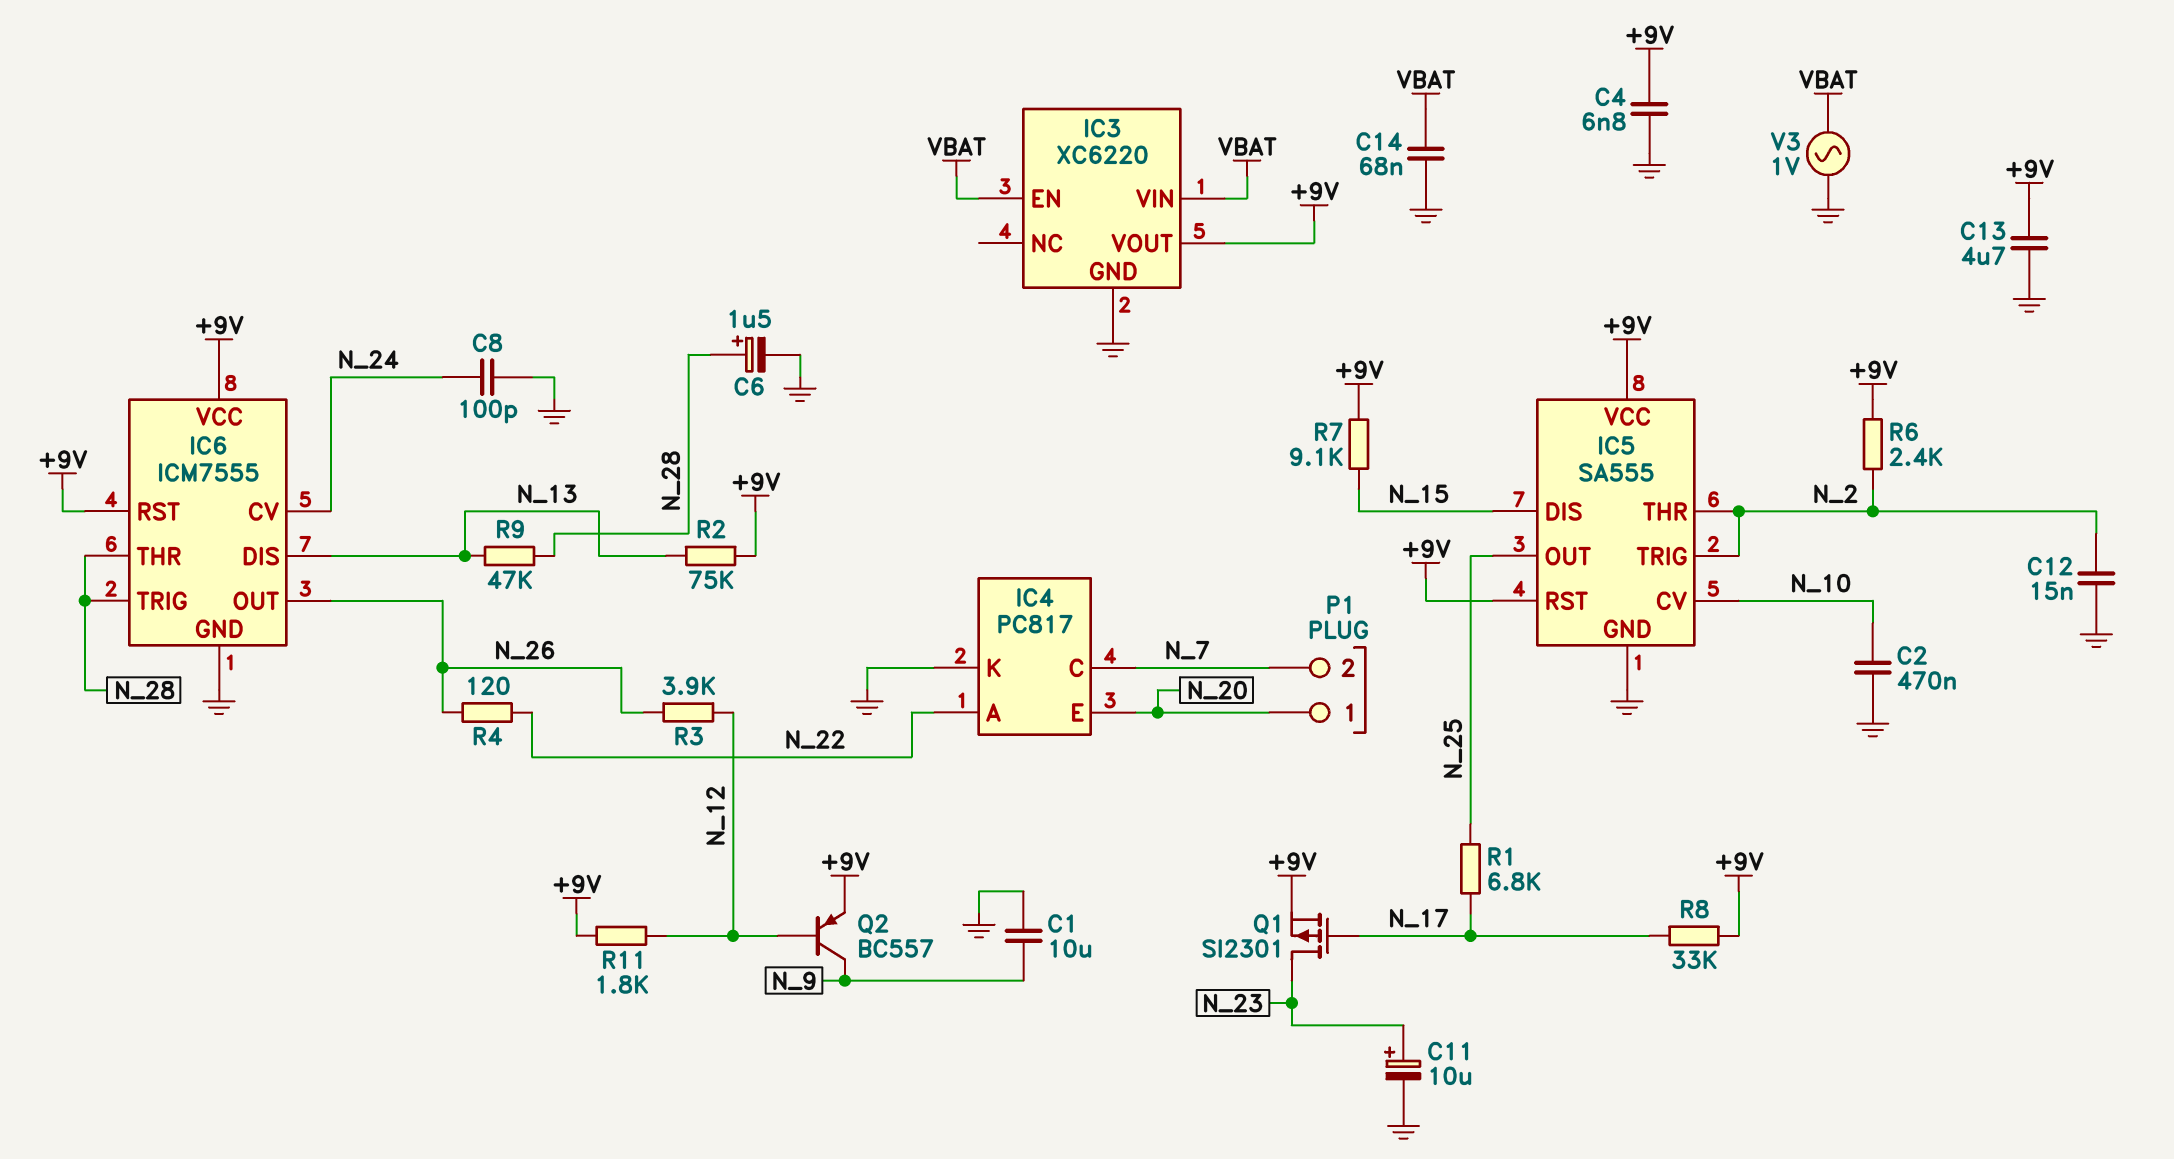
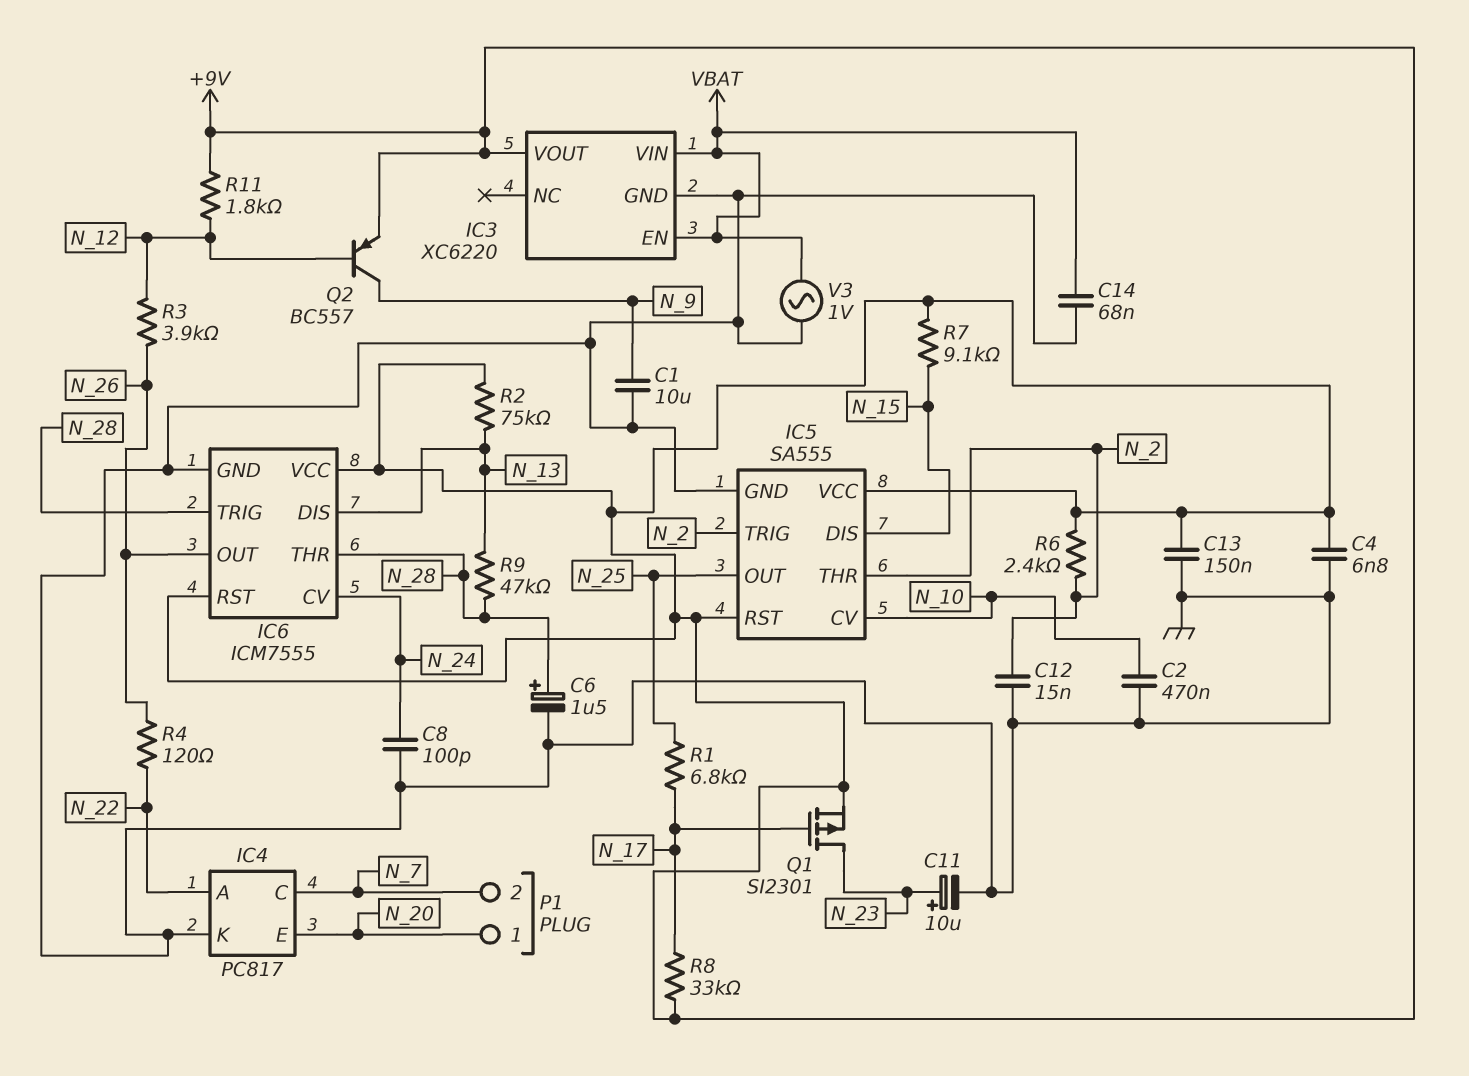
C13: 4.7uF (+9V, GND) -> 150nF (+9V, GND)

